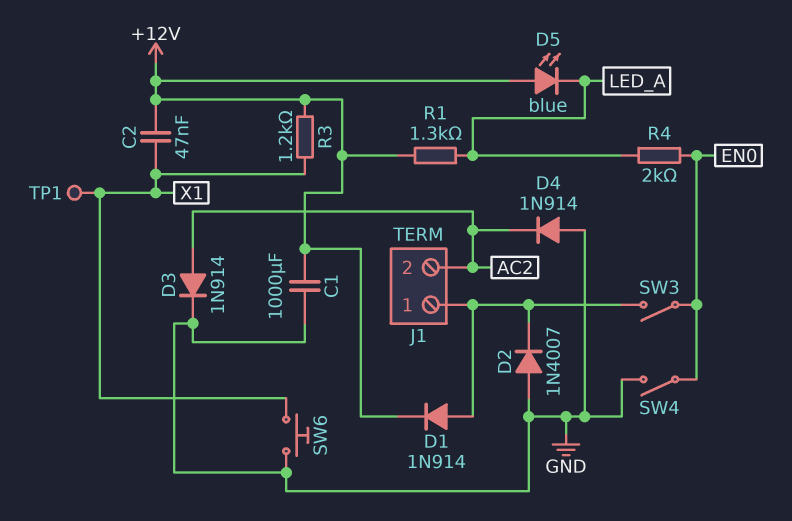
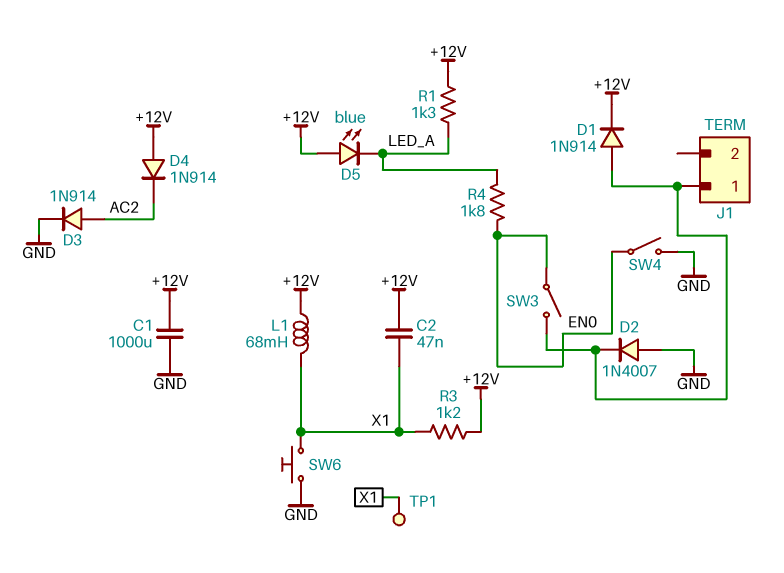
D4: diode 1N914 (A GND, K AC2) -> diode 1N914 (A +12V, K AC2)
J1 pin 2: AC2 -> none
L1: none -> 68mH (+12V, X1)
R4: 2k (EN0, LED_A) -> 1.8k (EN0, LED_A)

